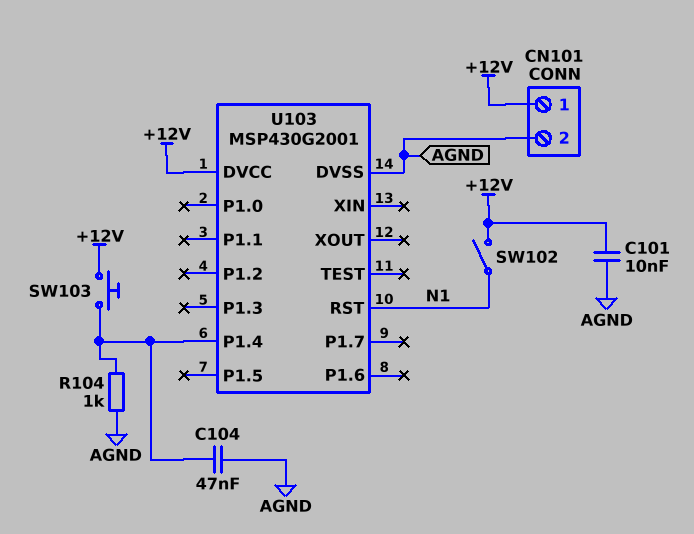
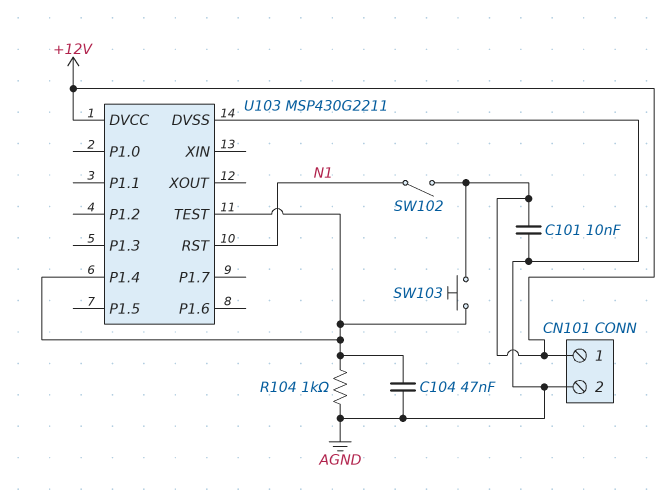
U103: MSP430G2001 -> MSP430G2211
U103 pin TEST: none -> U103/P1.4

